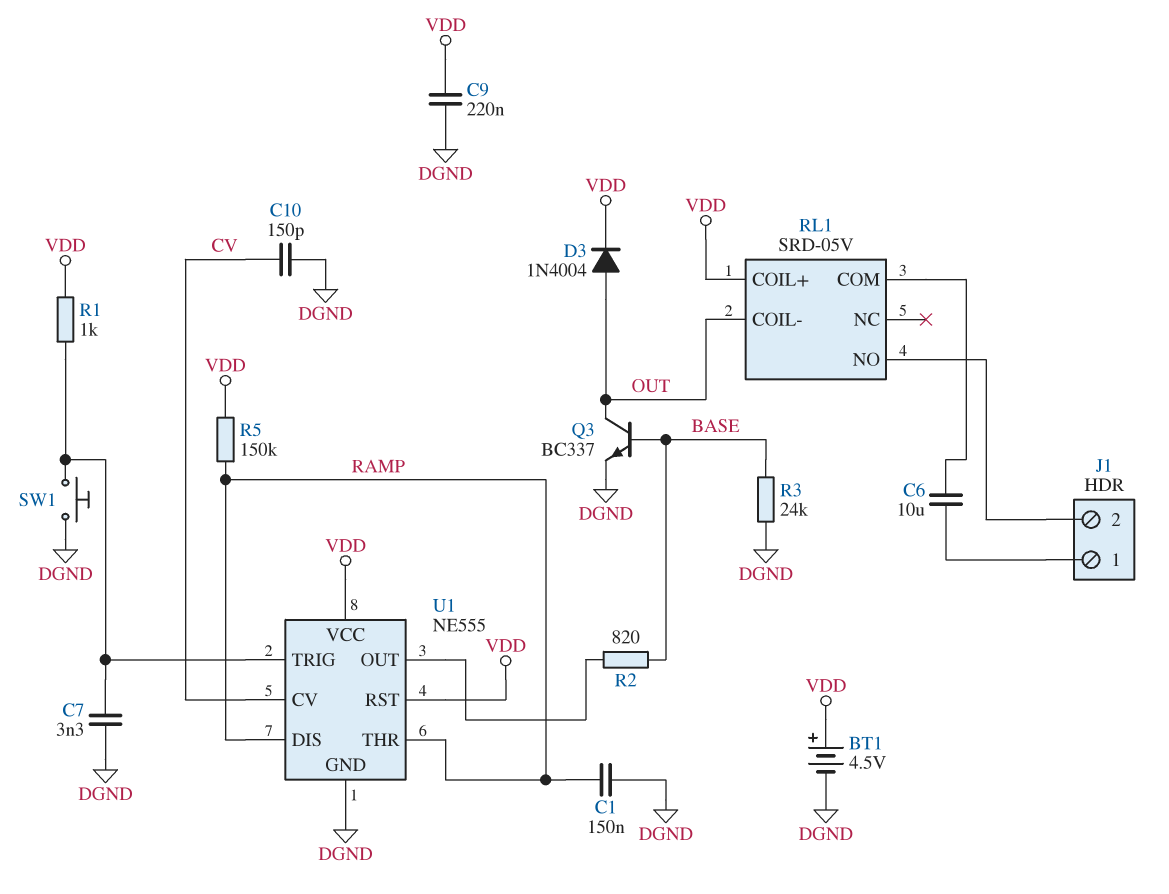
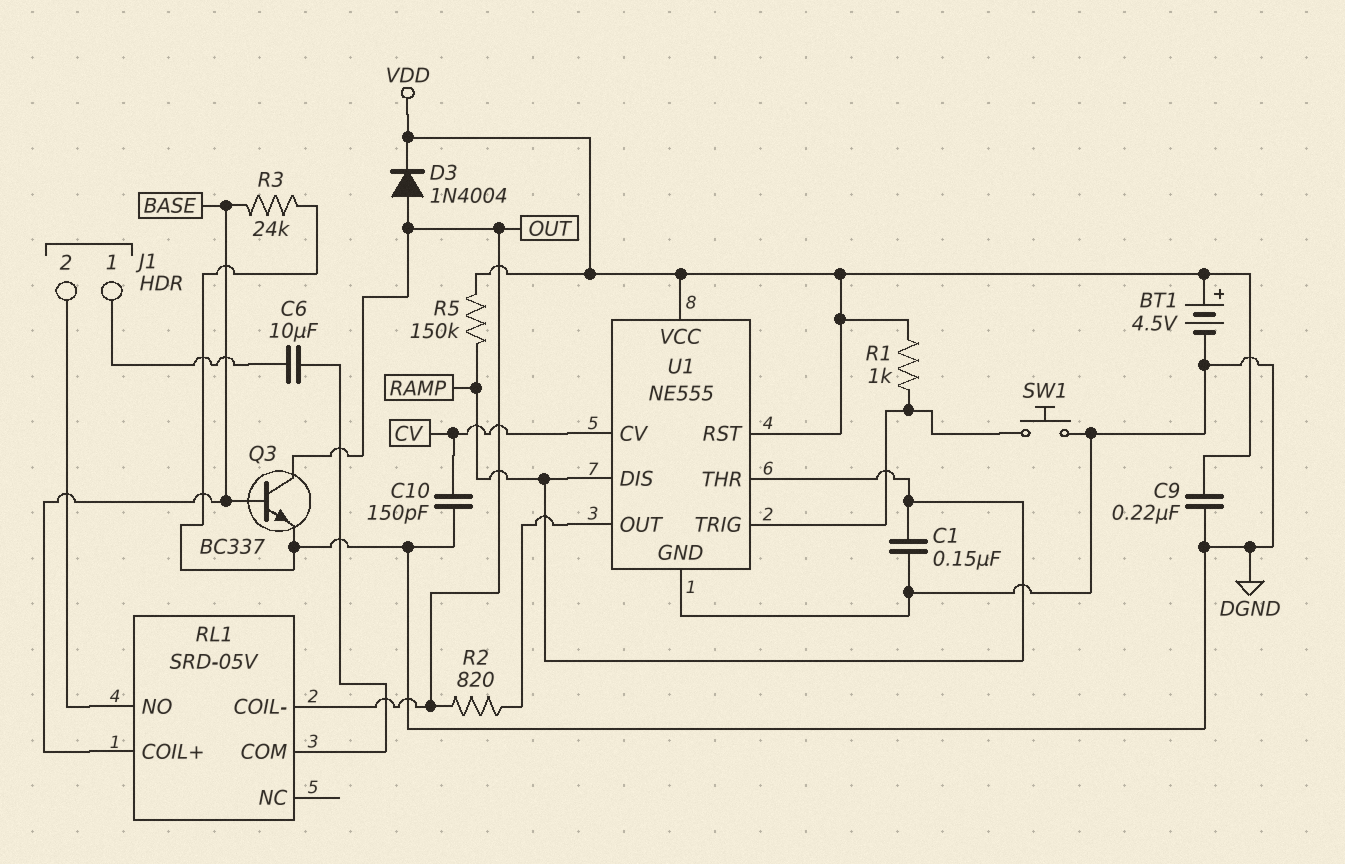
C7: 3.3nF (DGND, U1/TRIG) -> none
R2: 820 (BASE, U1/OUT) -> 820 (OUT, U1/OUT)
RL1 pin COIL+: VDD -> BASE

